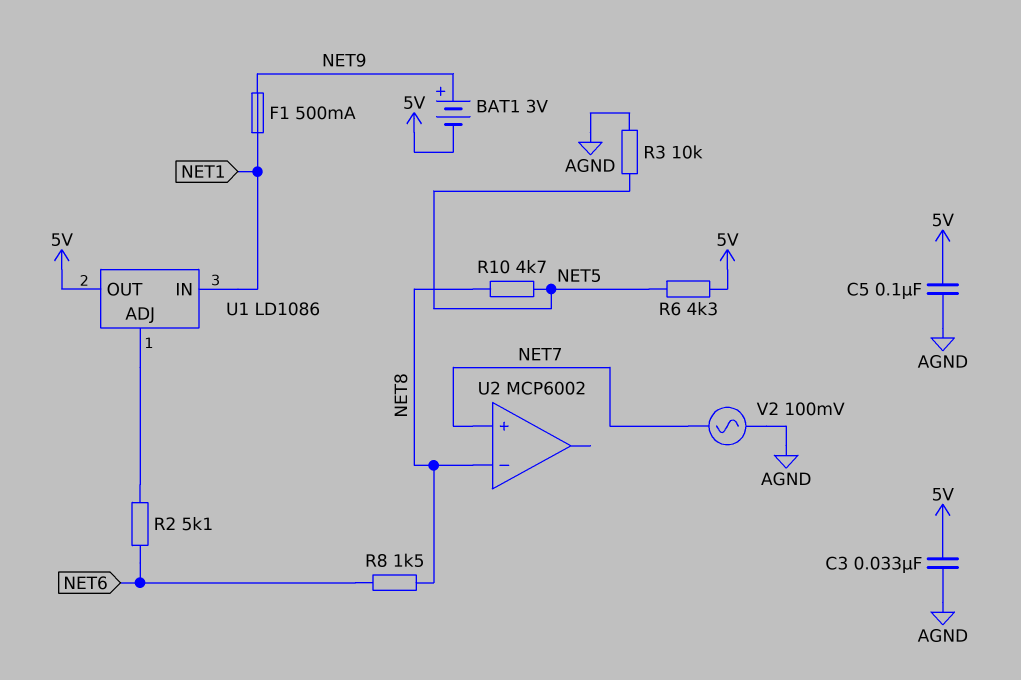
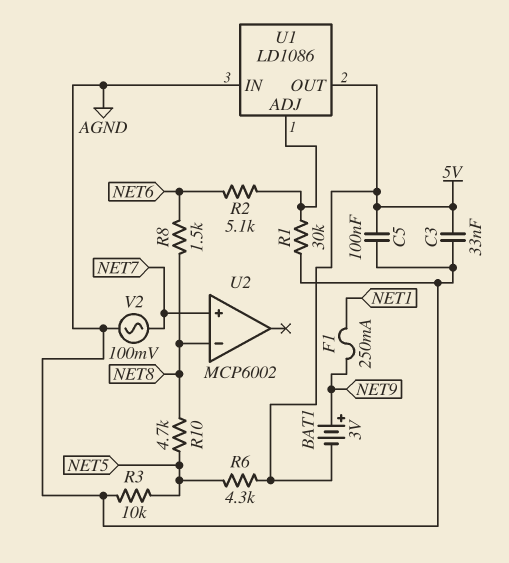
F1: 500mA (NET1, NET9) -> 250mA (NET1, NET9)
R1: none -> 30k (AGND, U1/ADJ)
U1 pin IN: NET1 -> AGND

